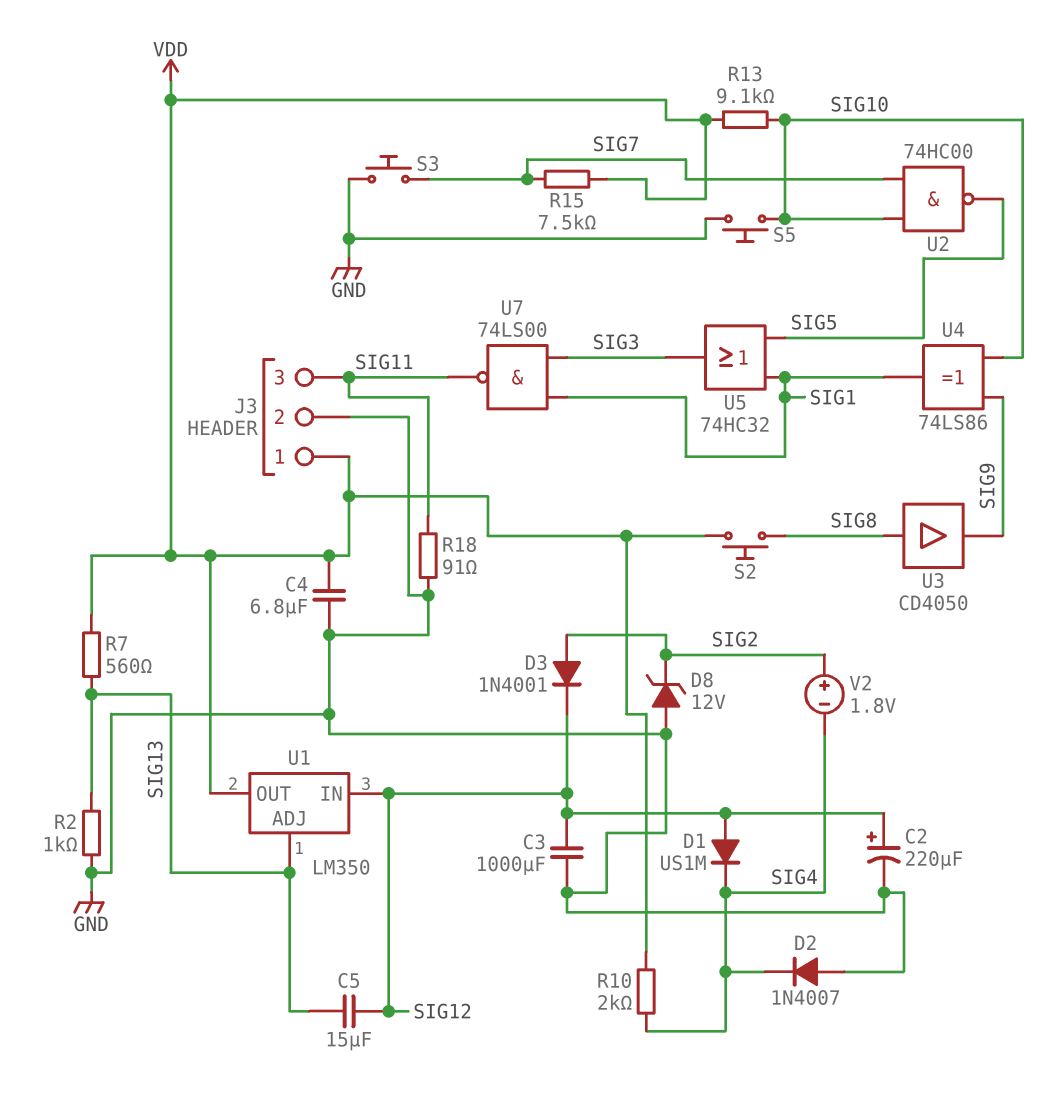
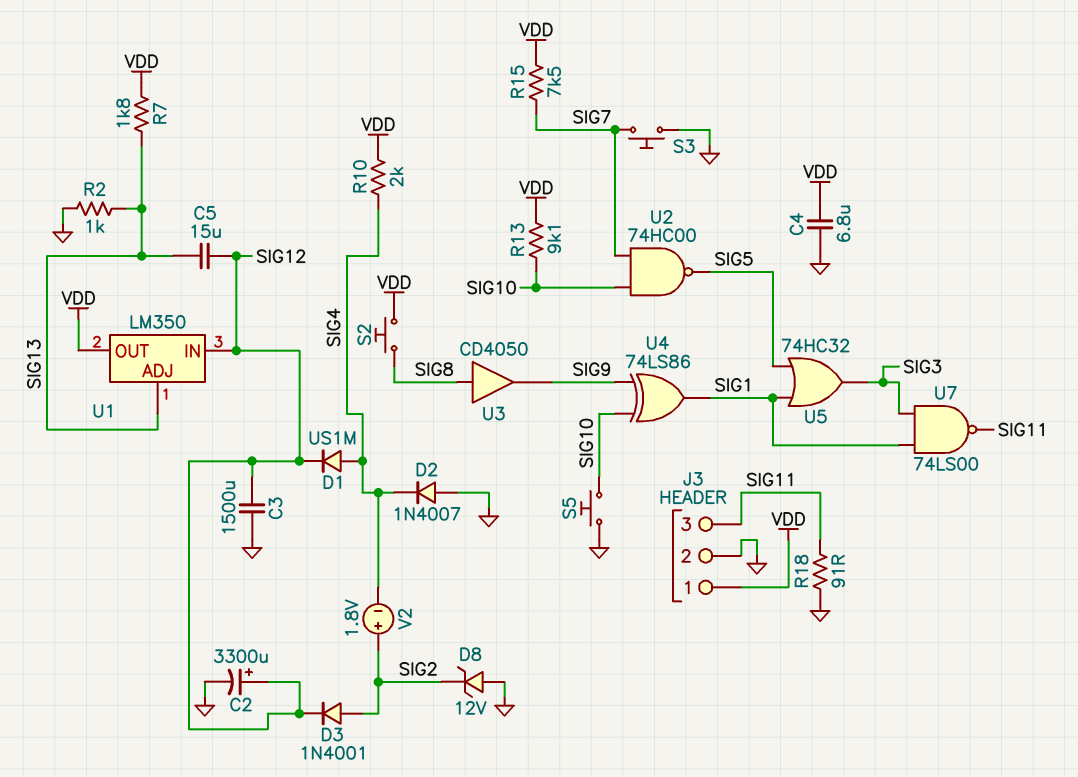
C2: 220uF (plus SIG12, minus GND) -> 3300uF (plus SIG12, minus GND)
C3: 1000uF (GND, SIG12) -> 1500uF (GND, SIG12)
D1: diode US1M (A SIG12, K SIG4) -> diode US1M (A SIG4, K SIG12)
R7: 560 (SIG13, VDD) -> 1.8k (SIG13, VDD)

